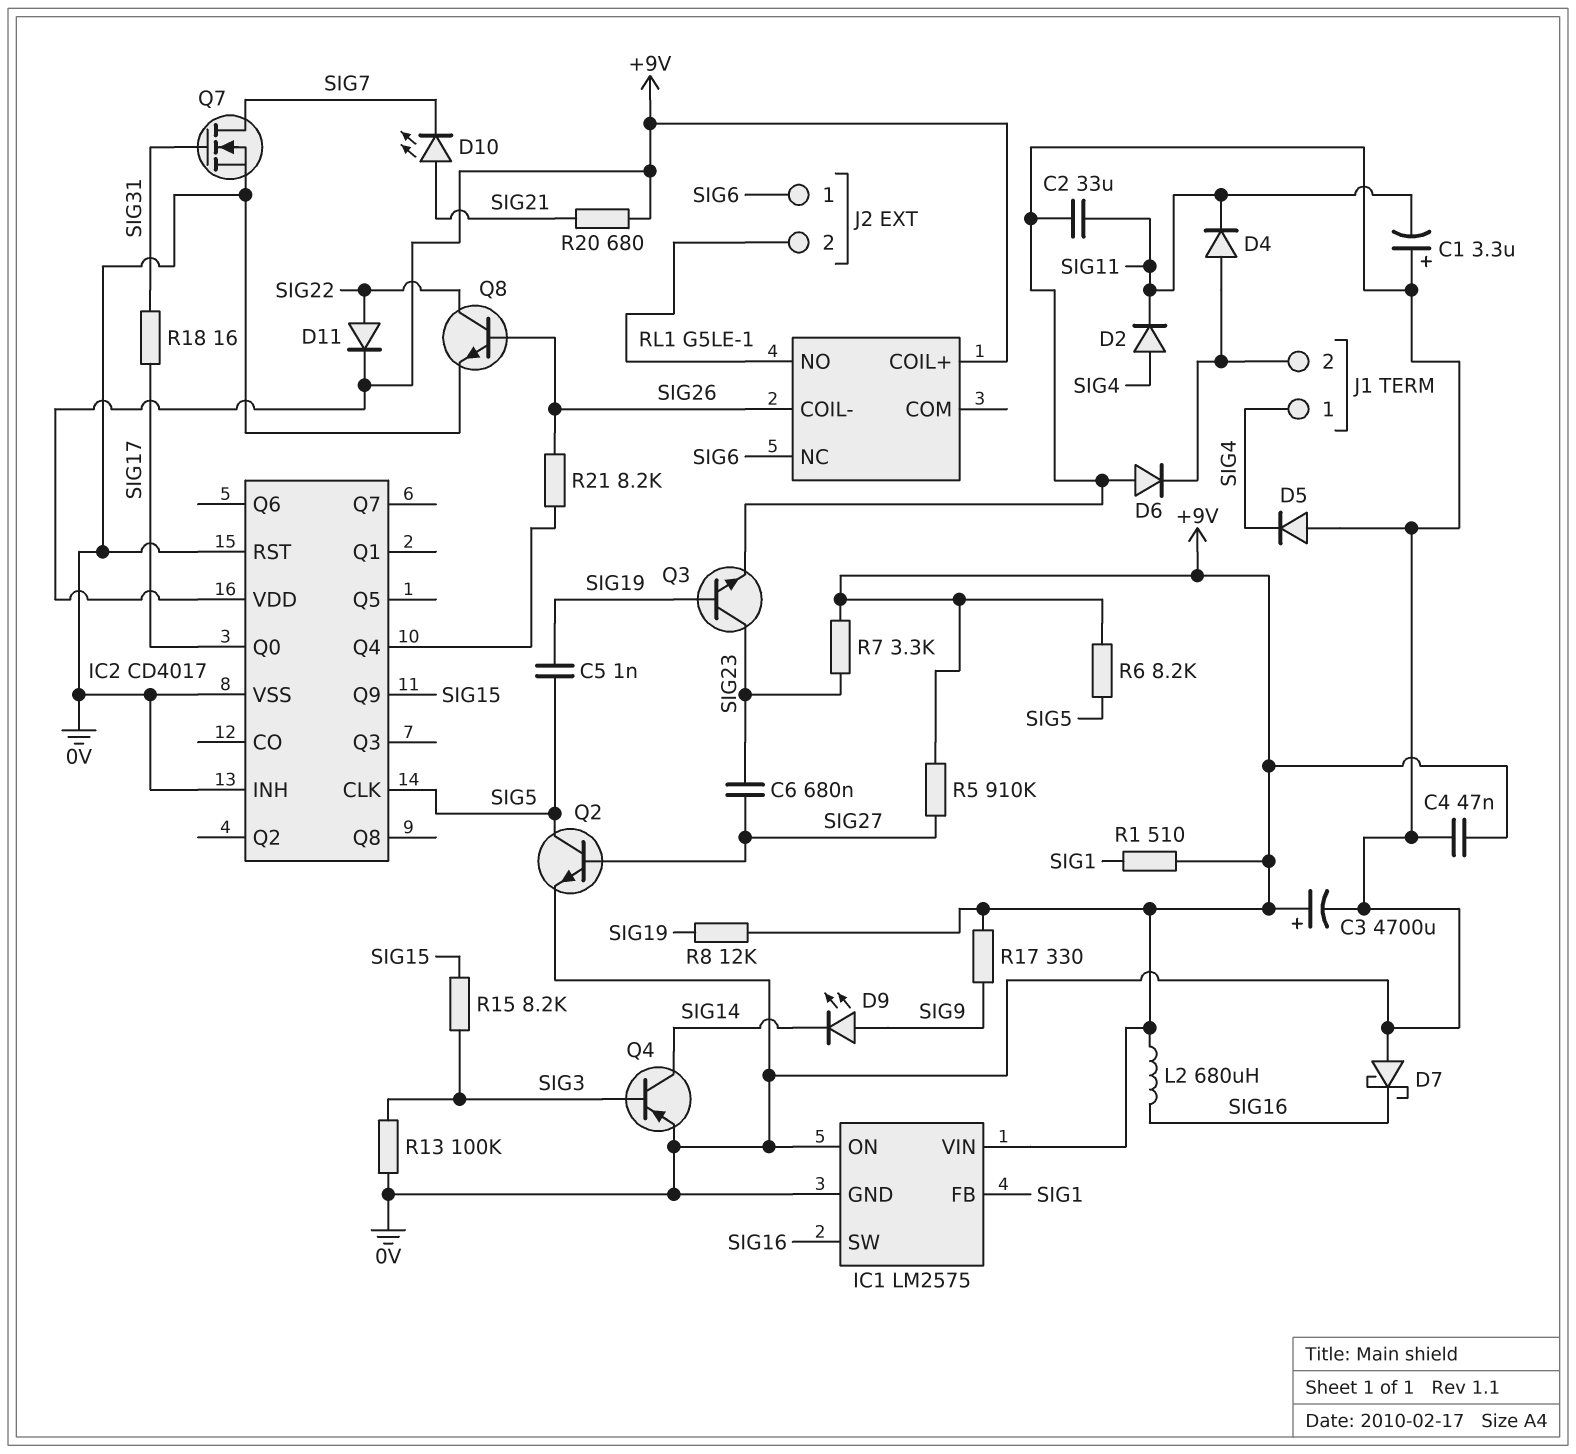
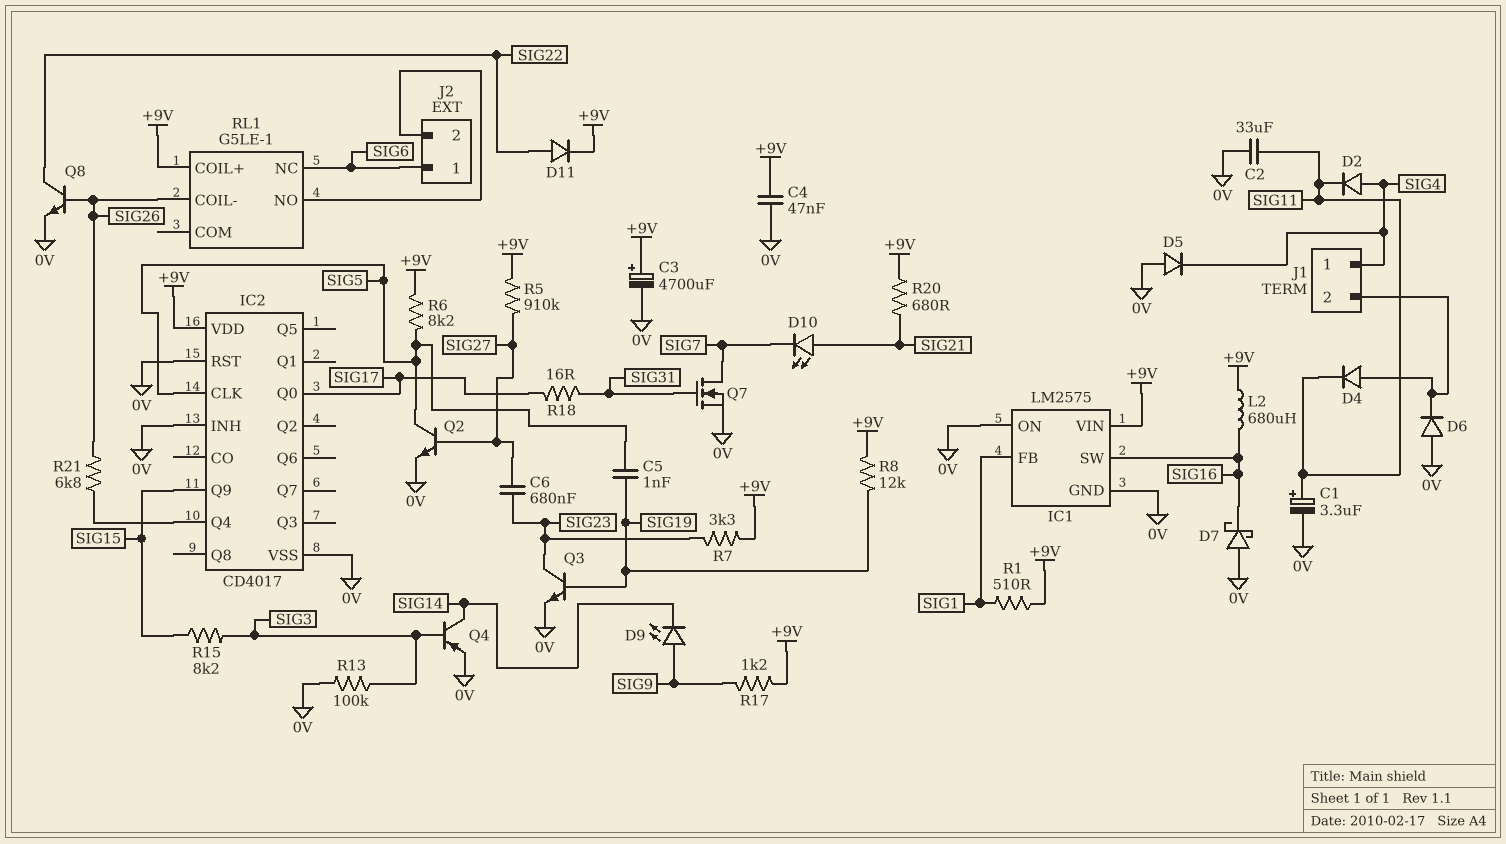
C1: 3.3uF (plus 0V, minus SIG11) -> 3.3uF (plus SIG11, minus 0V)
R17: 330 (+9V, SIG9) -> 1.2k (+9V, SIG9)
R21: 8.2k (IC2/Q4, SIG26) -> 6.8k (IC2/Q4, SIG26)

